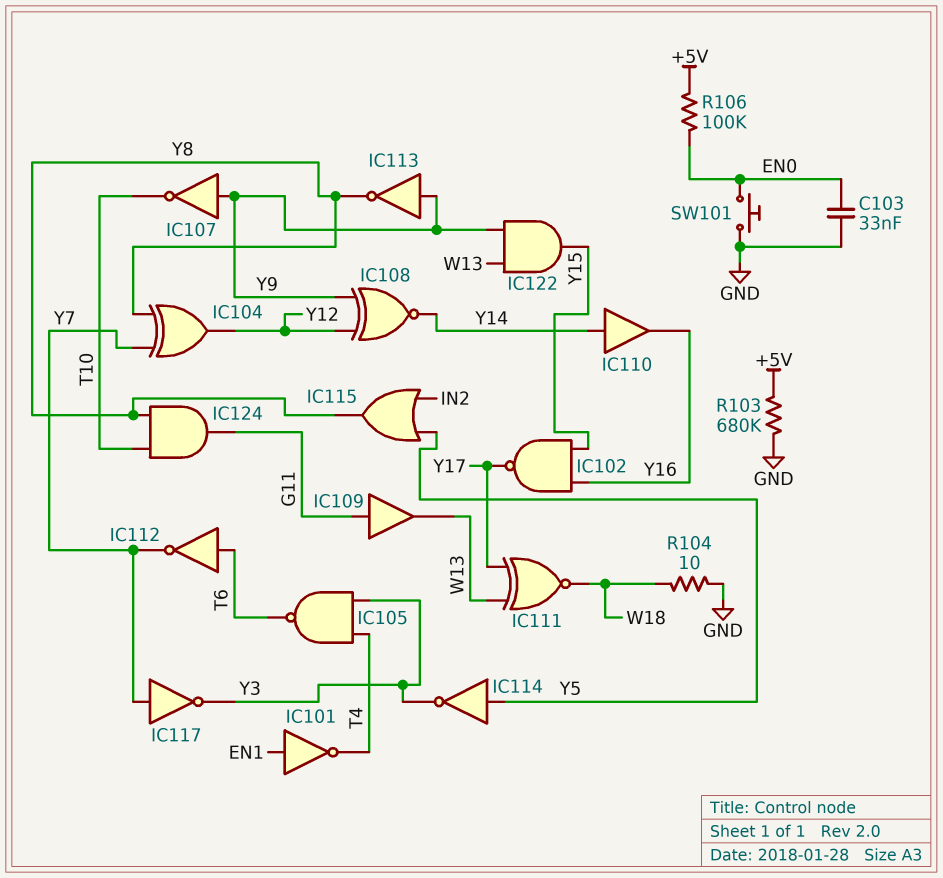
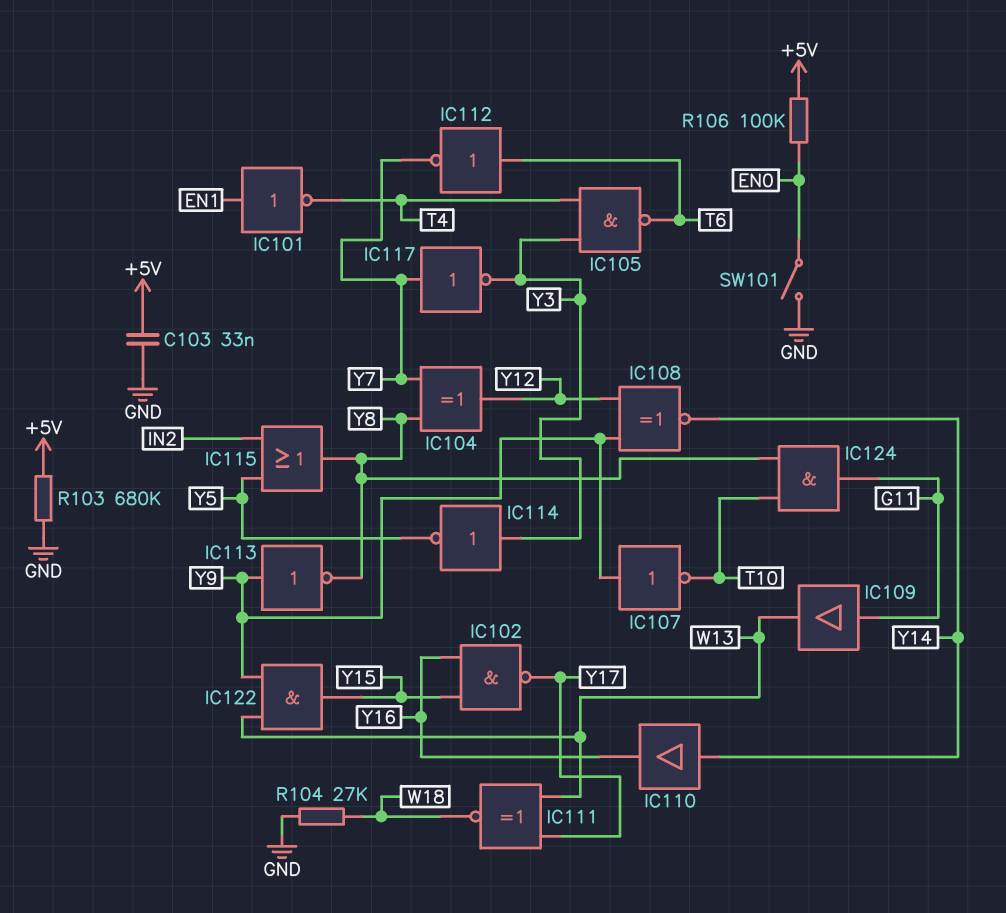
C103: 33nF (EN0, GND) -> 33nF (+5V, GND)
IC114: NOT (in Y5, out Y3) -> NOT (in Y3, out Y5)
R104: 10 (GND, W18) -> 27k (GND, W18)
SW101: button (EN0, GND) -> switch (EN0, GND)

